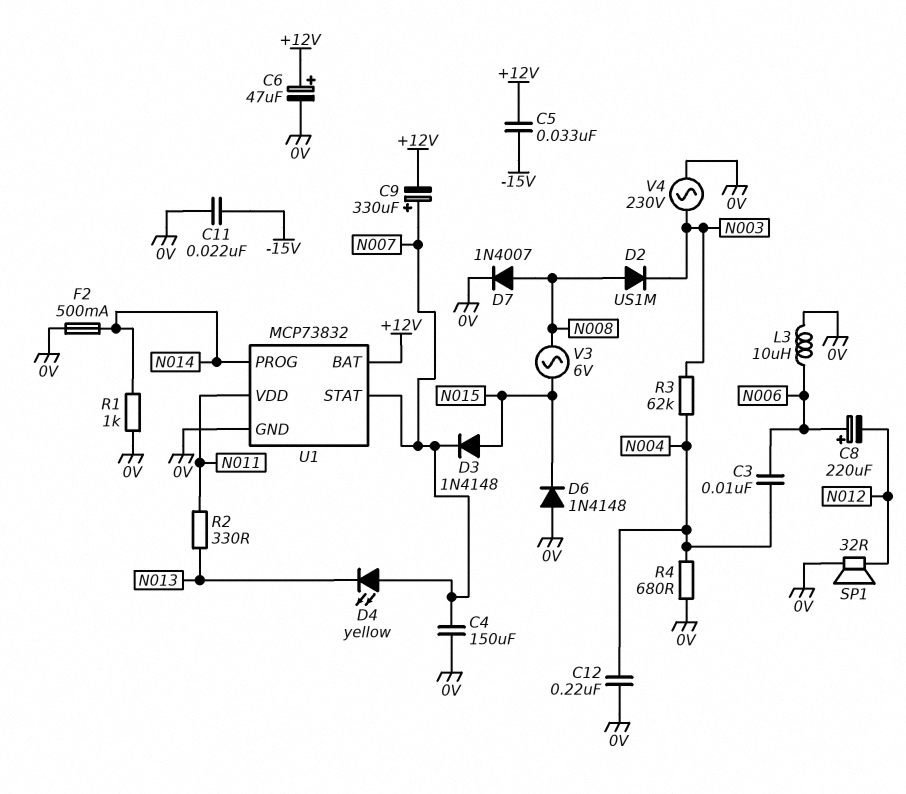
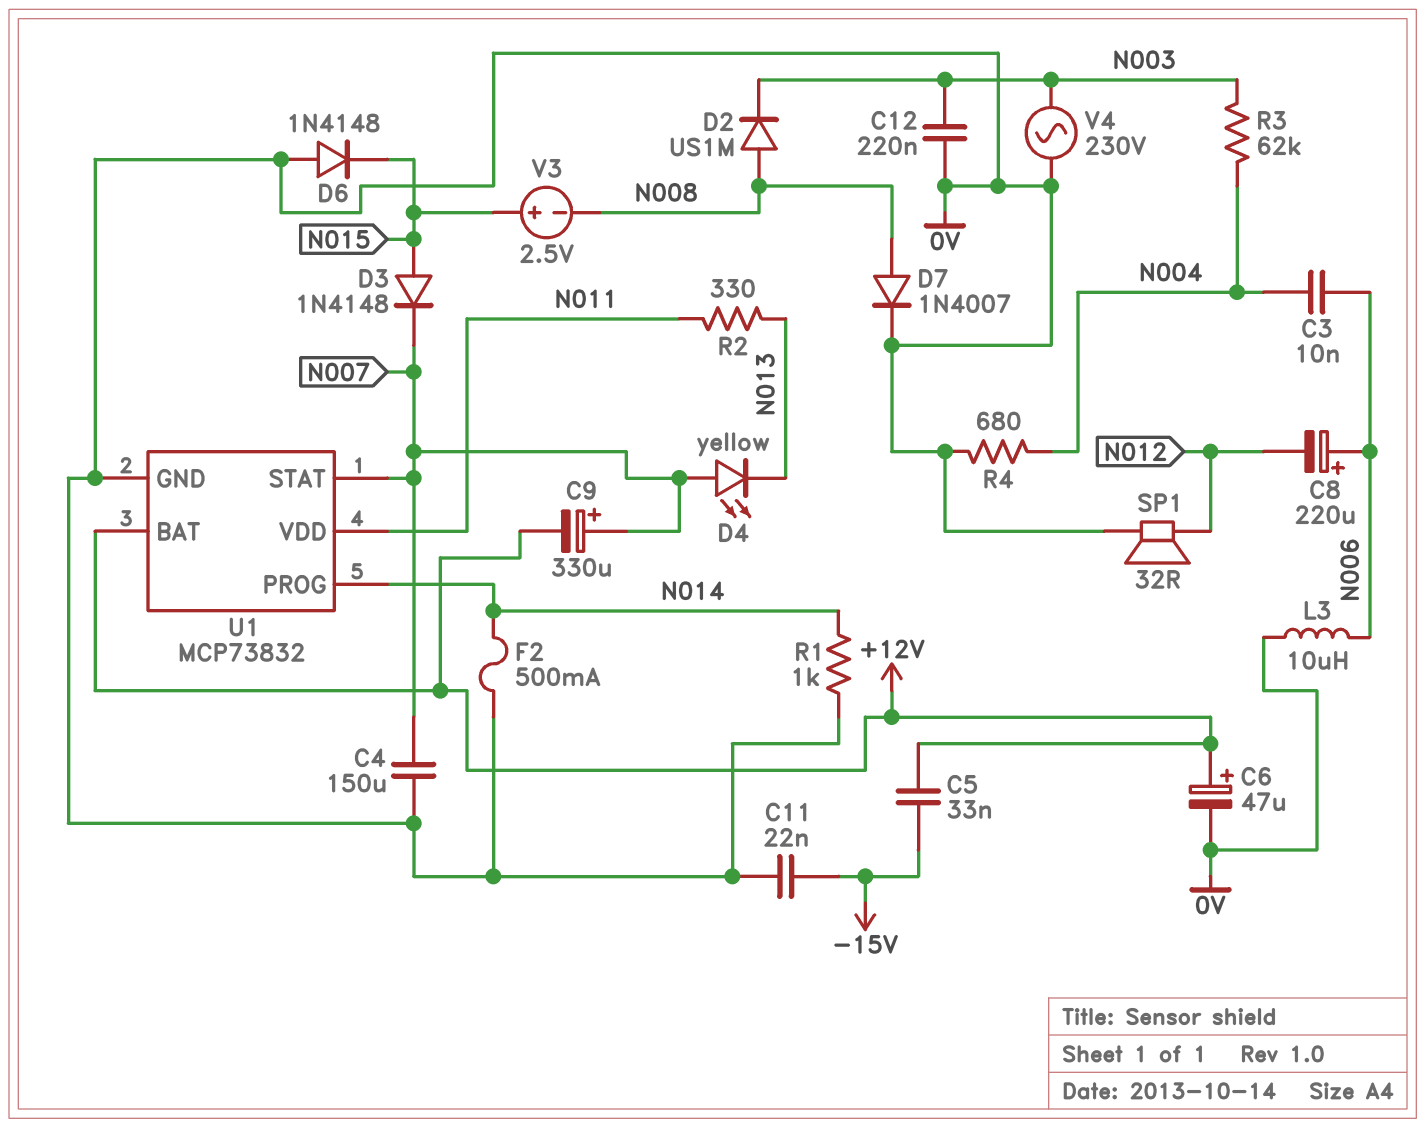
C12: 220nF (0V, N004) -> 220nF (0V, N003)
V3: AC 6V (N008, N015) -> 2.5V (plus N015, minus N008)

